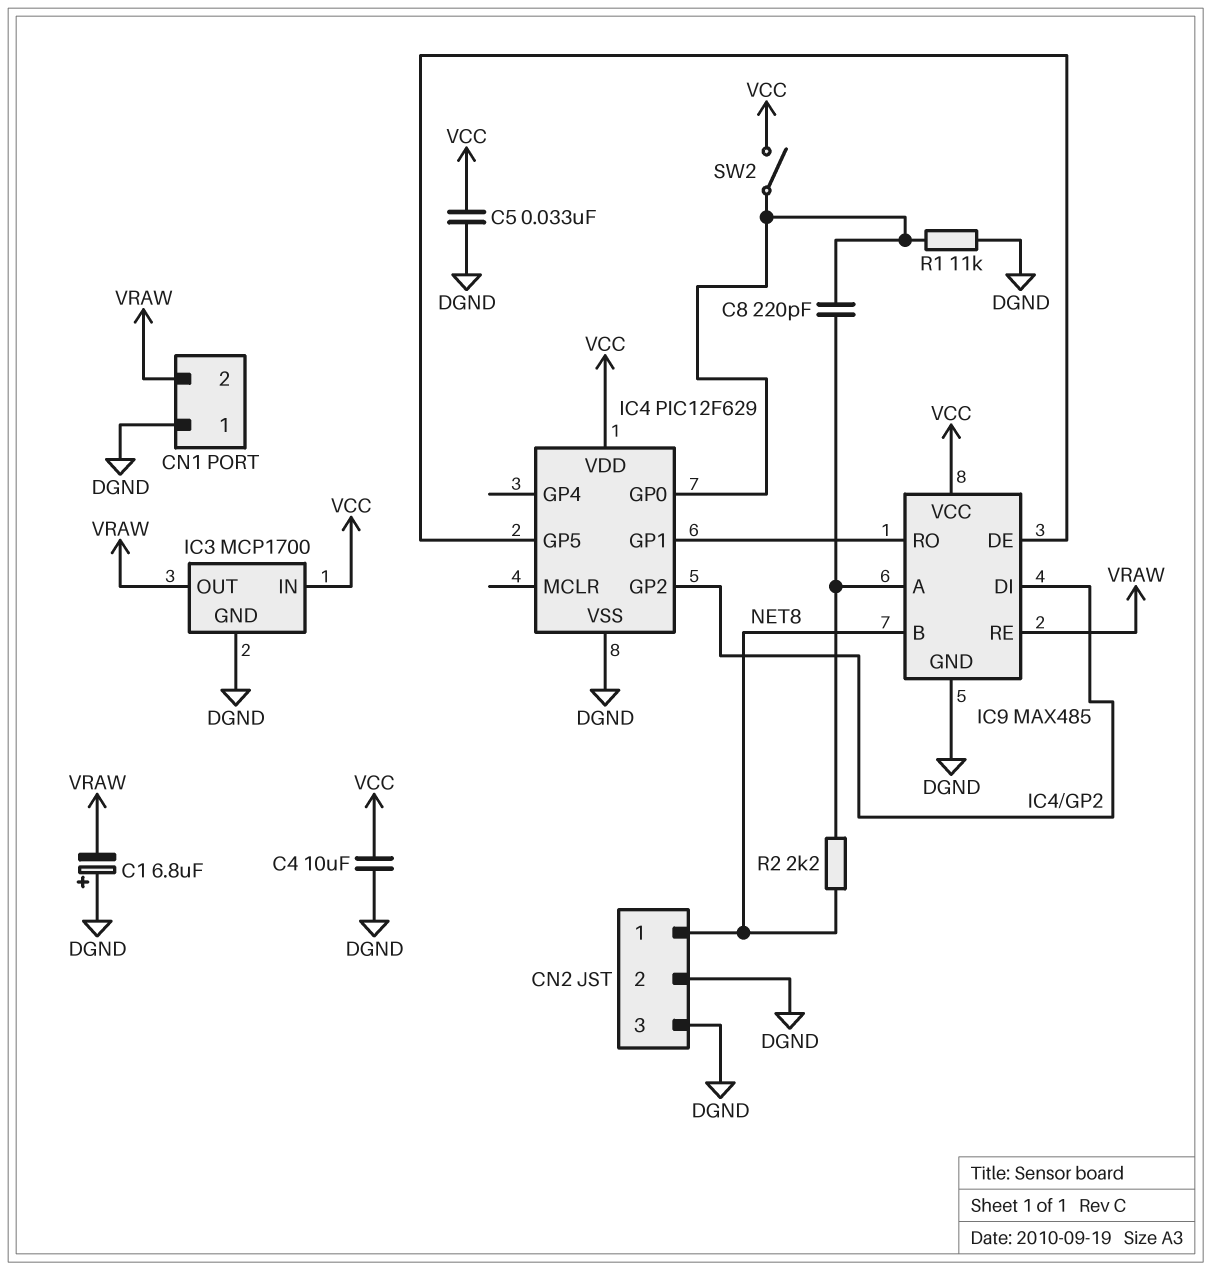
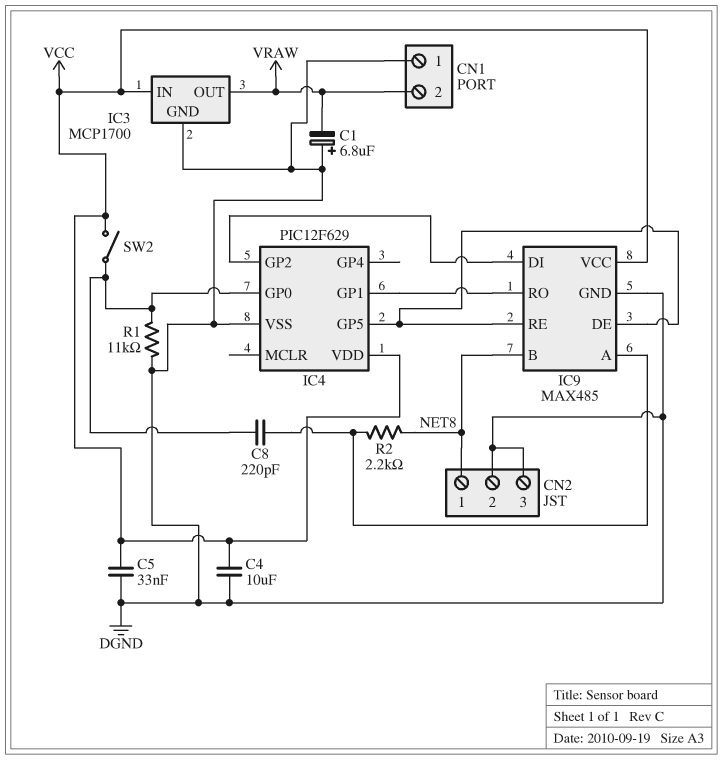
IC9 pin RE: VRAW -> IC4/GP5

